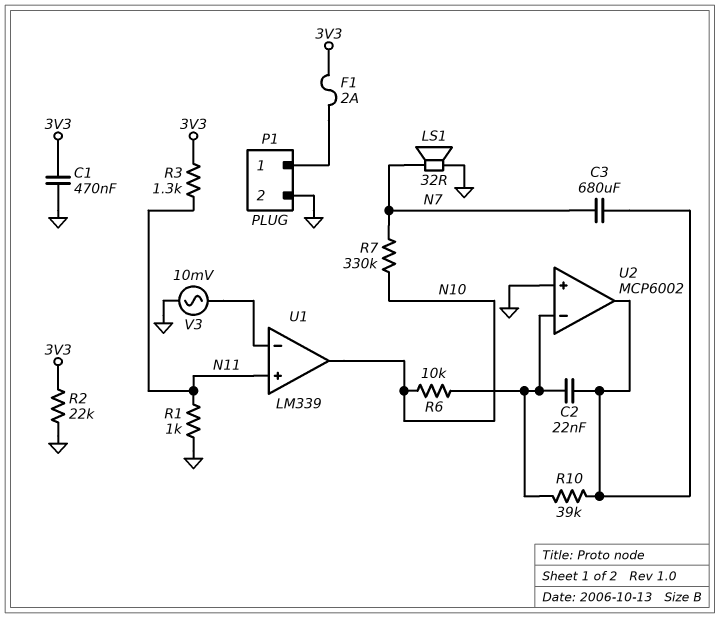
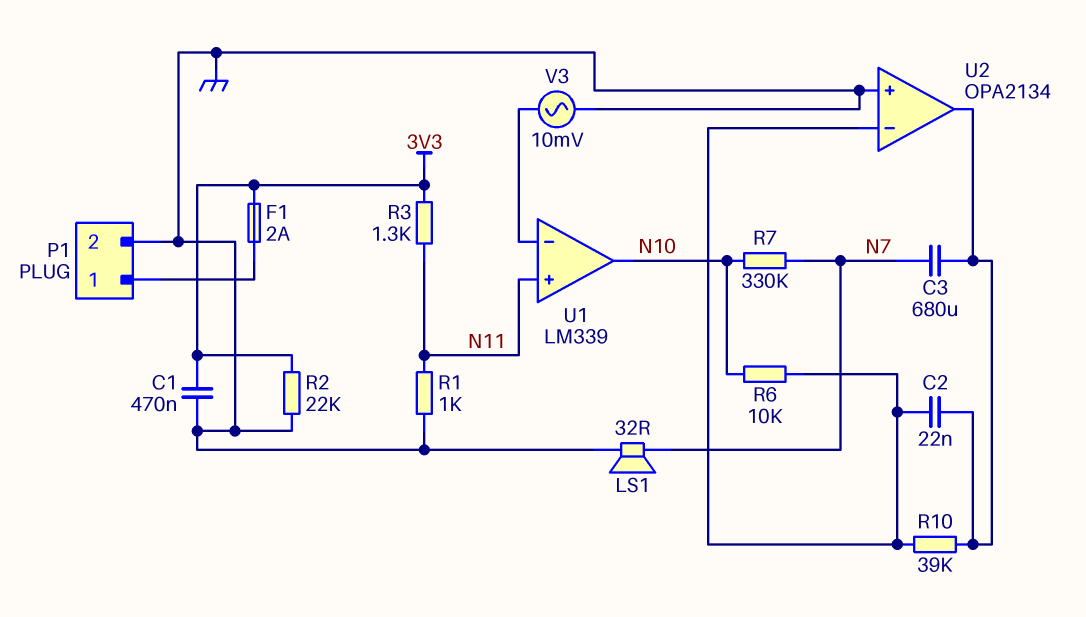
U2: MCP6002 -> OPA2134

